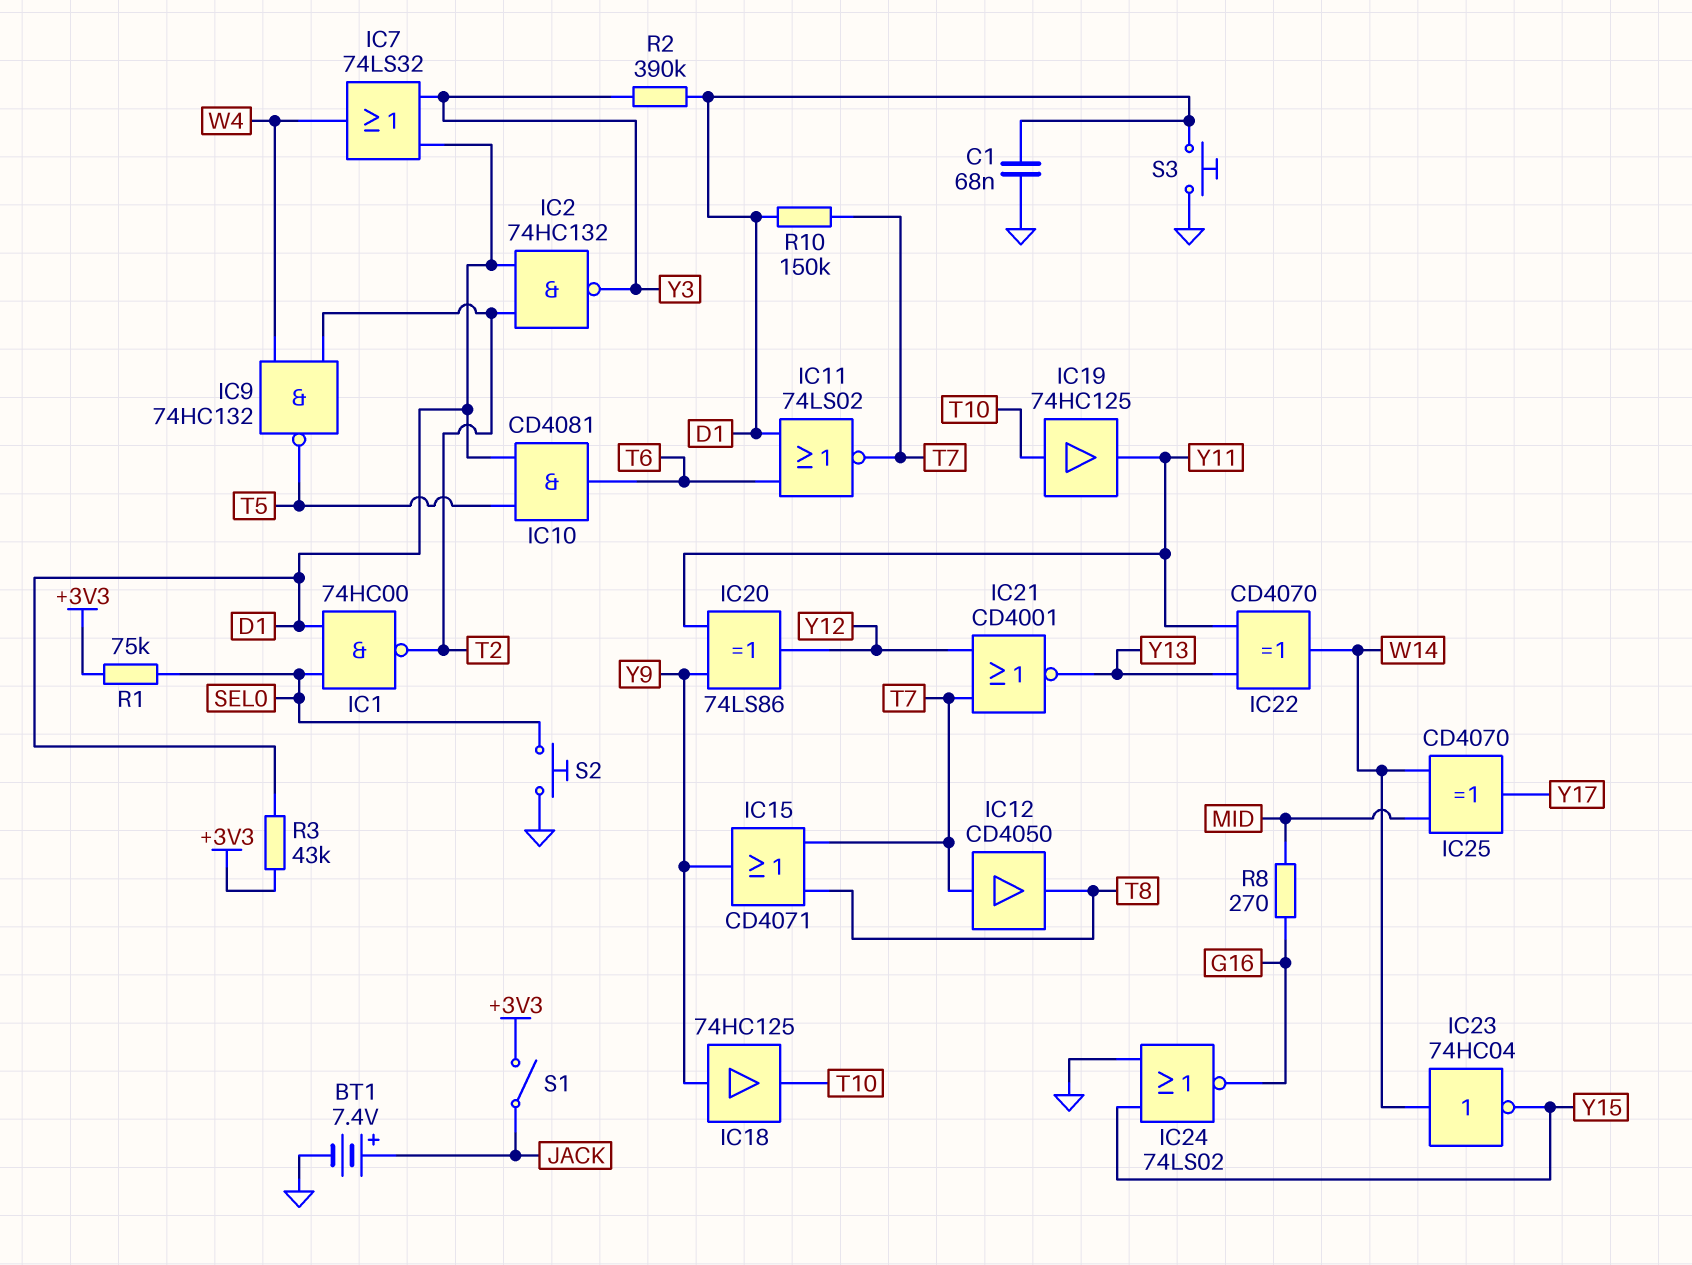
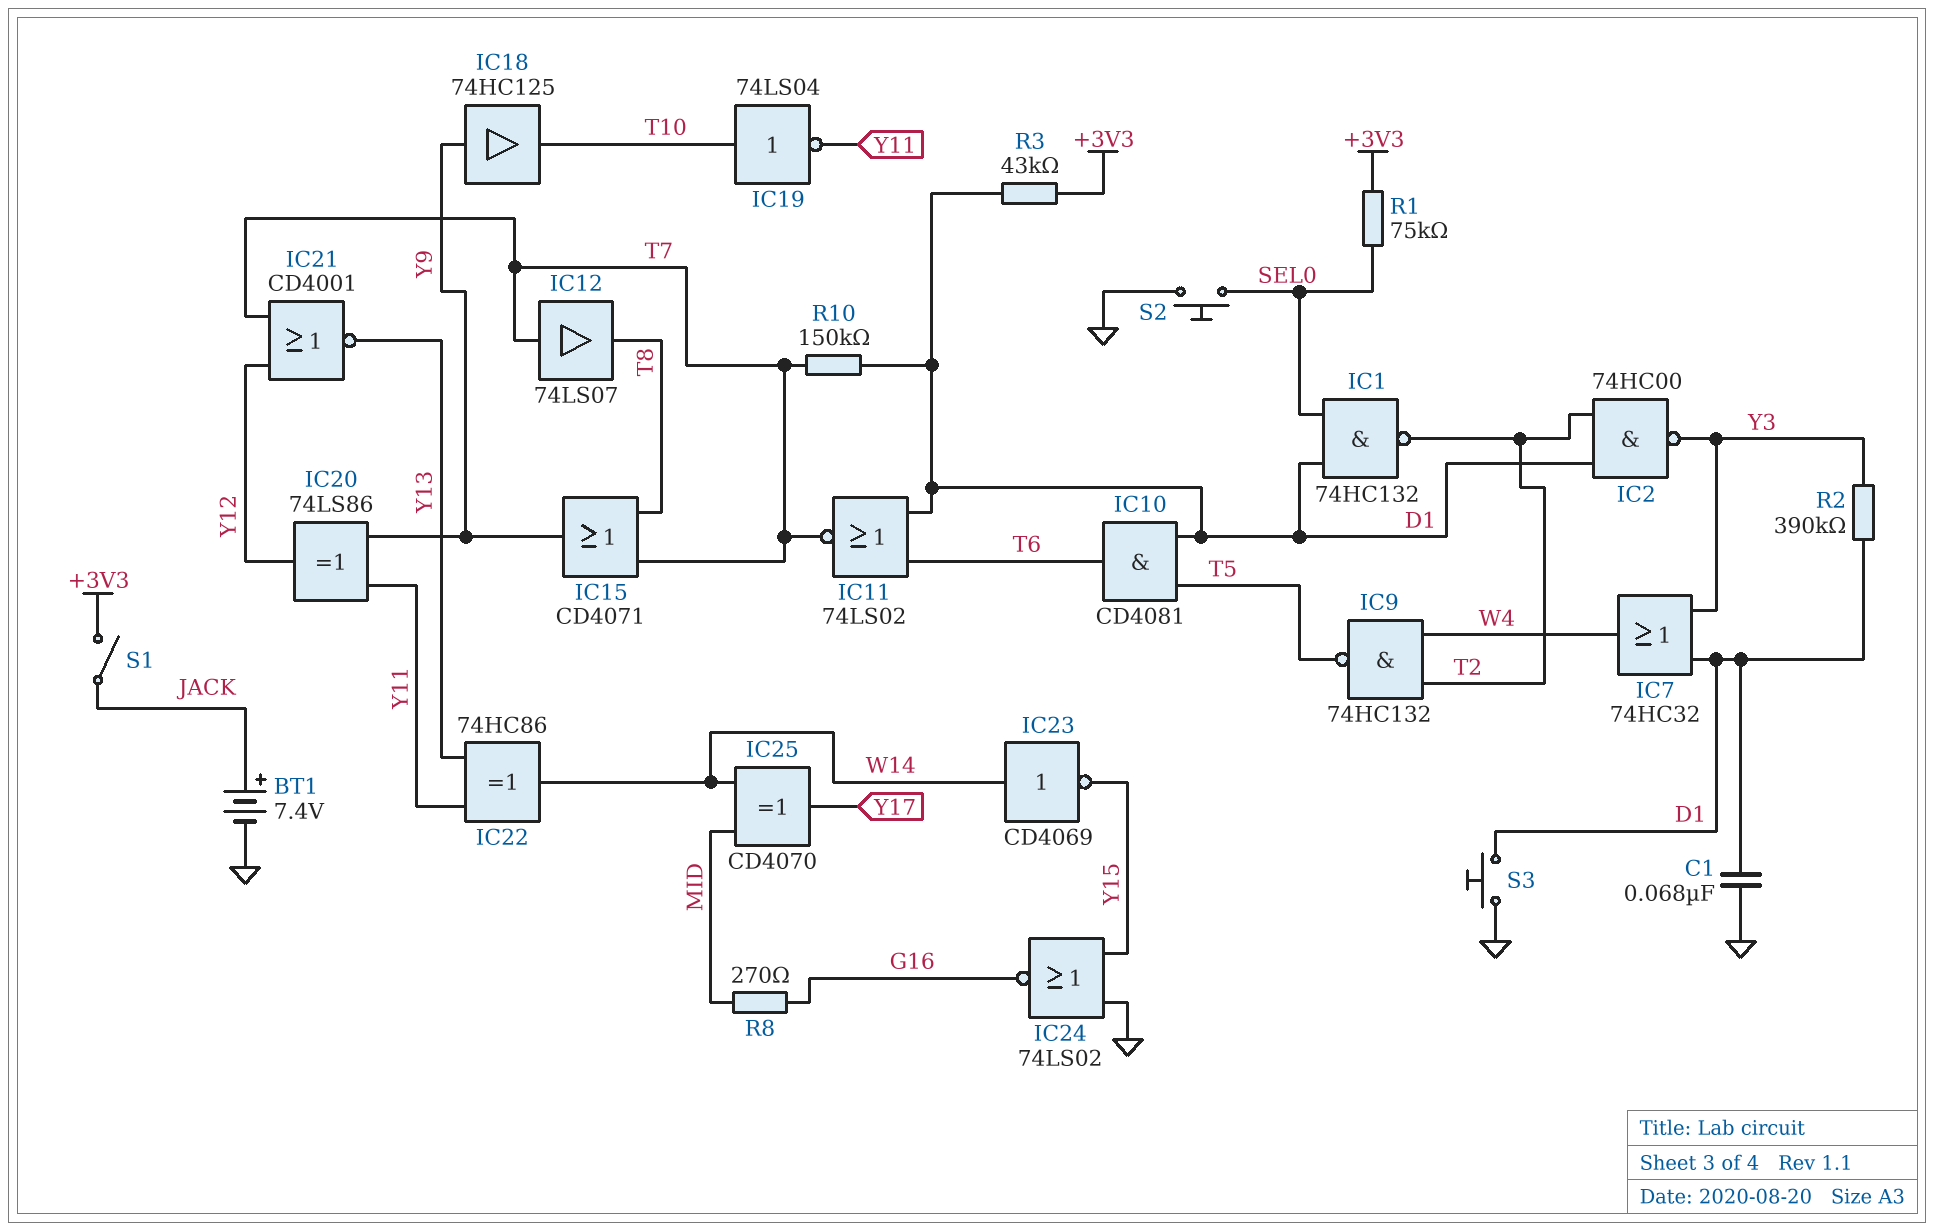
IC1: NAND 74HC00 (in D1, in SEL0, out T2) -> NAND 74HC132 (in D1, in SEL0, out T2)
IC2: NAND 74HC132 (in D1, in T2, out Y3) -> NAND 74HC00 (in D1, in T2, out Y3)
IC7: OR 74LS32 (in D1, in Y3, out W4) -> OR 74HC32 (in D1, in Y3, out W4)
IC12: buffer CD4050 (in T7, out T8) -> buffer 74LS07 (in T7, out T8)
IC19: buffer 74HC125 (in T10, out Y11) -> NOT 74LS04 (in T10, out Y11)
IC22: XOR CD4070 (in Y11, in Y13, out W14) -> XOR 74HC86 (in Y11, in Y13, out W14)
IC23: NOT 74HC04 (in W14, out Y15) -> NOT CD4069 (in W14, out Y15)

